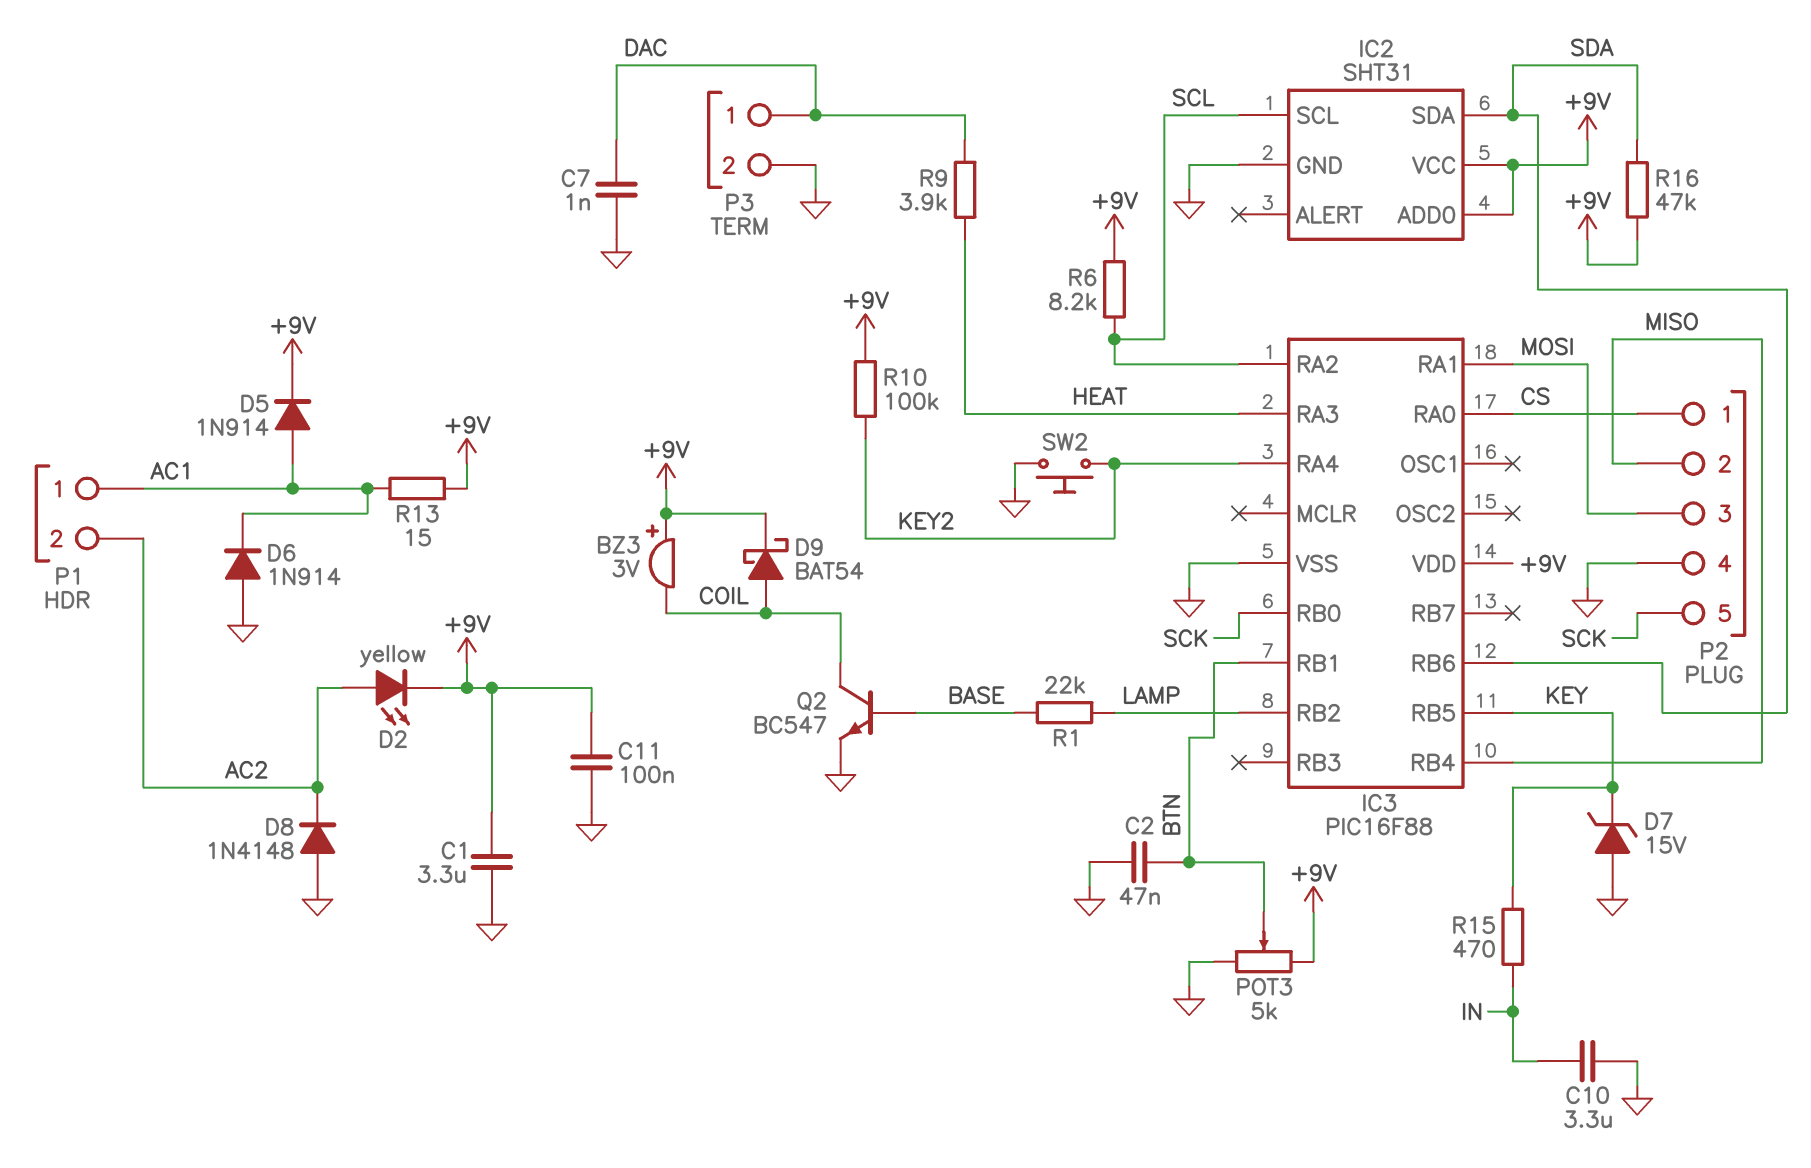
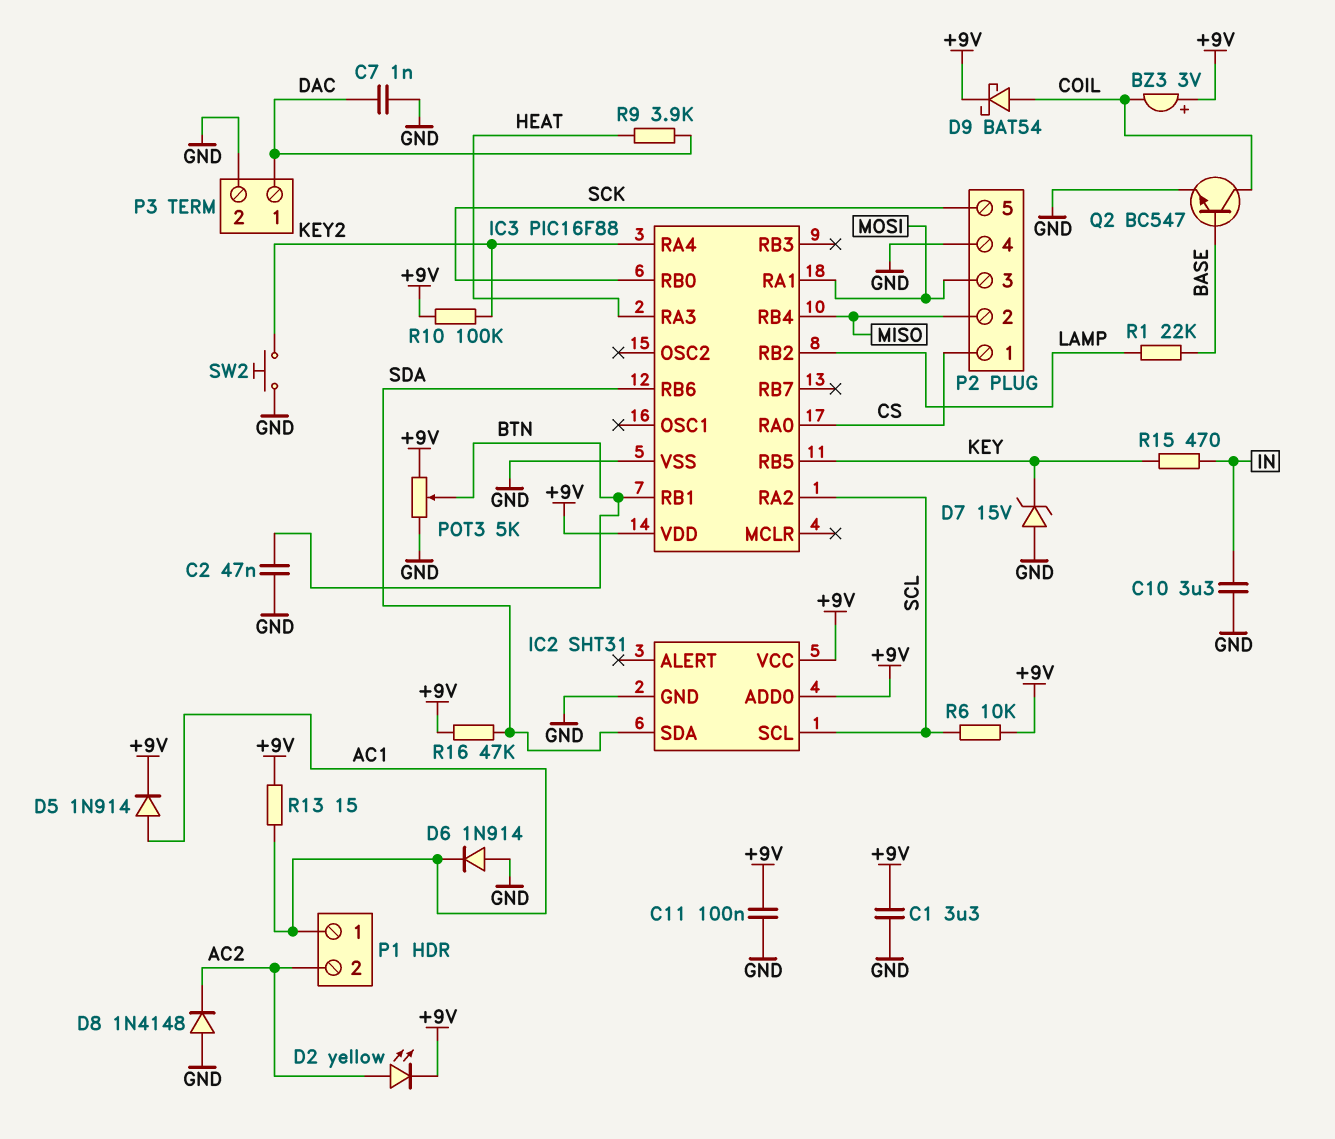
R6: 8.2k (+9V, SCL) -> 10k (+9V, SCL)

